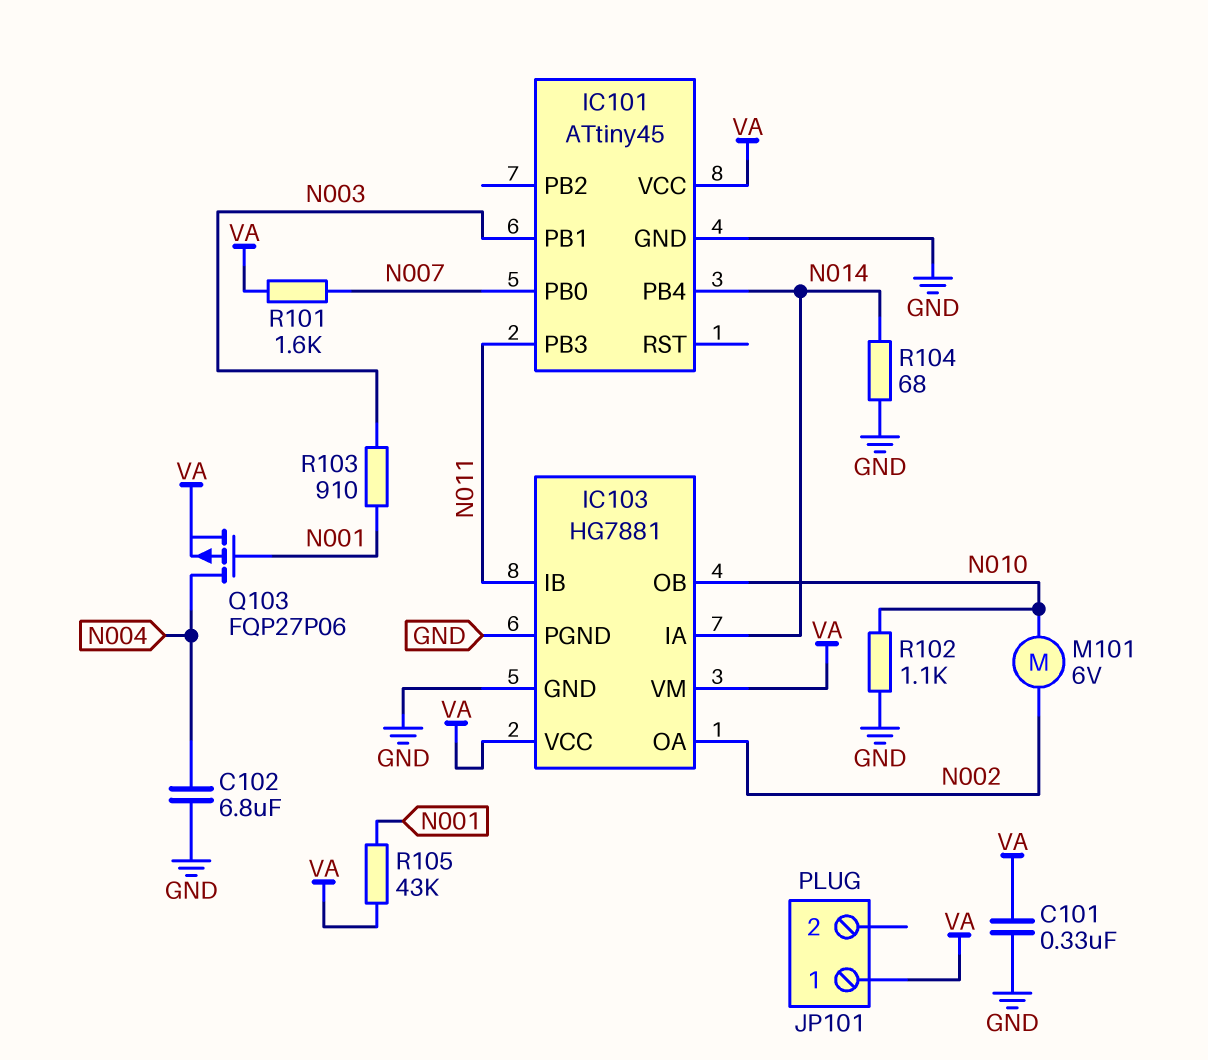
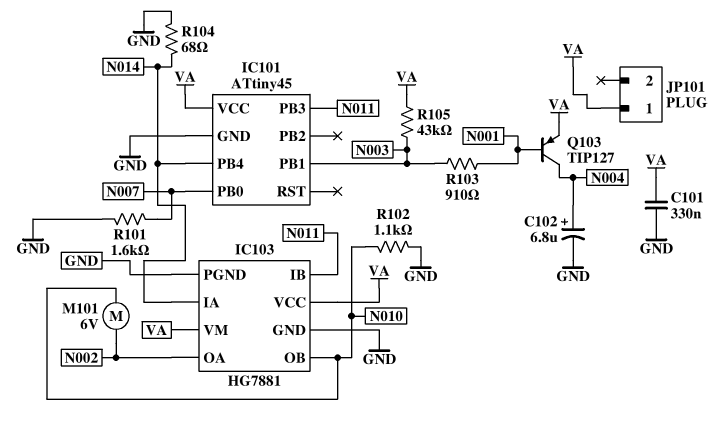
C102: 6.8uF (GND, N004) -> 6.8uF (plus N004, minus GND)
Q103: PMOS FQP27P06 (G N001, D N004, S VA) -> PNP TIP127 (B N001, C N004, E VA)
R101: 1.6k (N007, VA) -> 1.6k (GND, N007)
R105: 43k (N001, VA) -> 43k (N003, VA)

